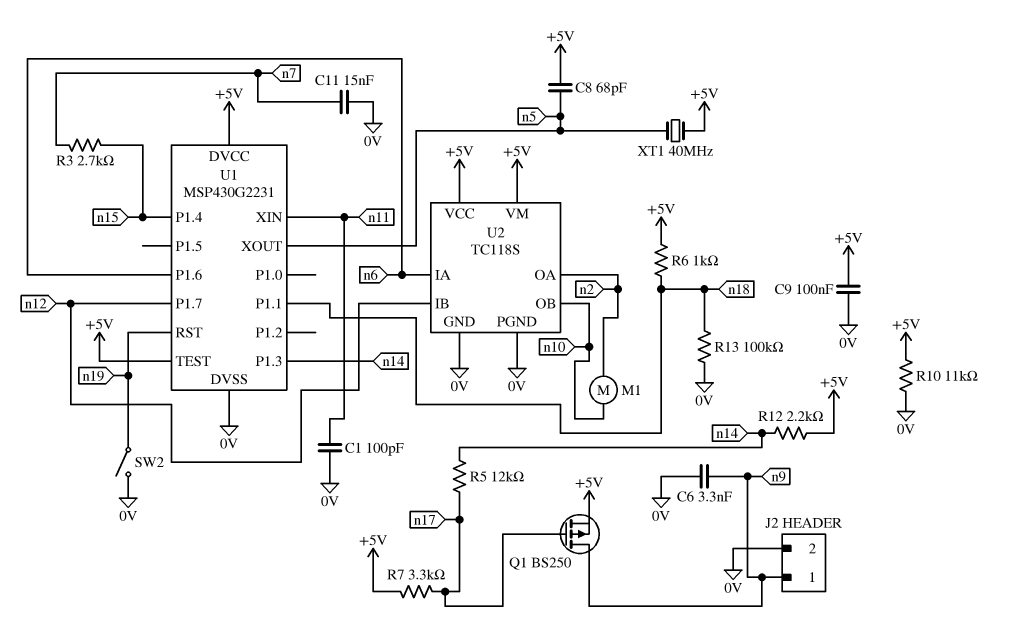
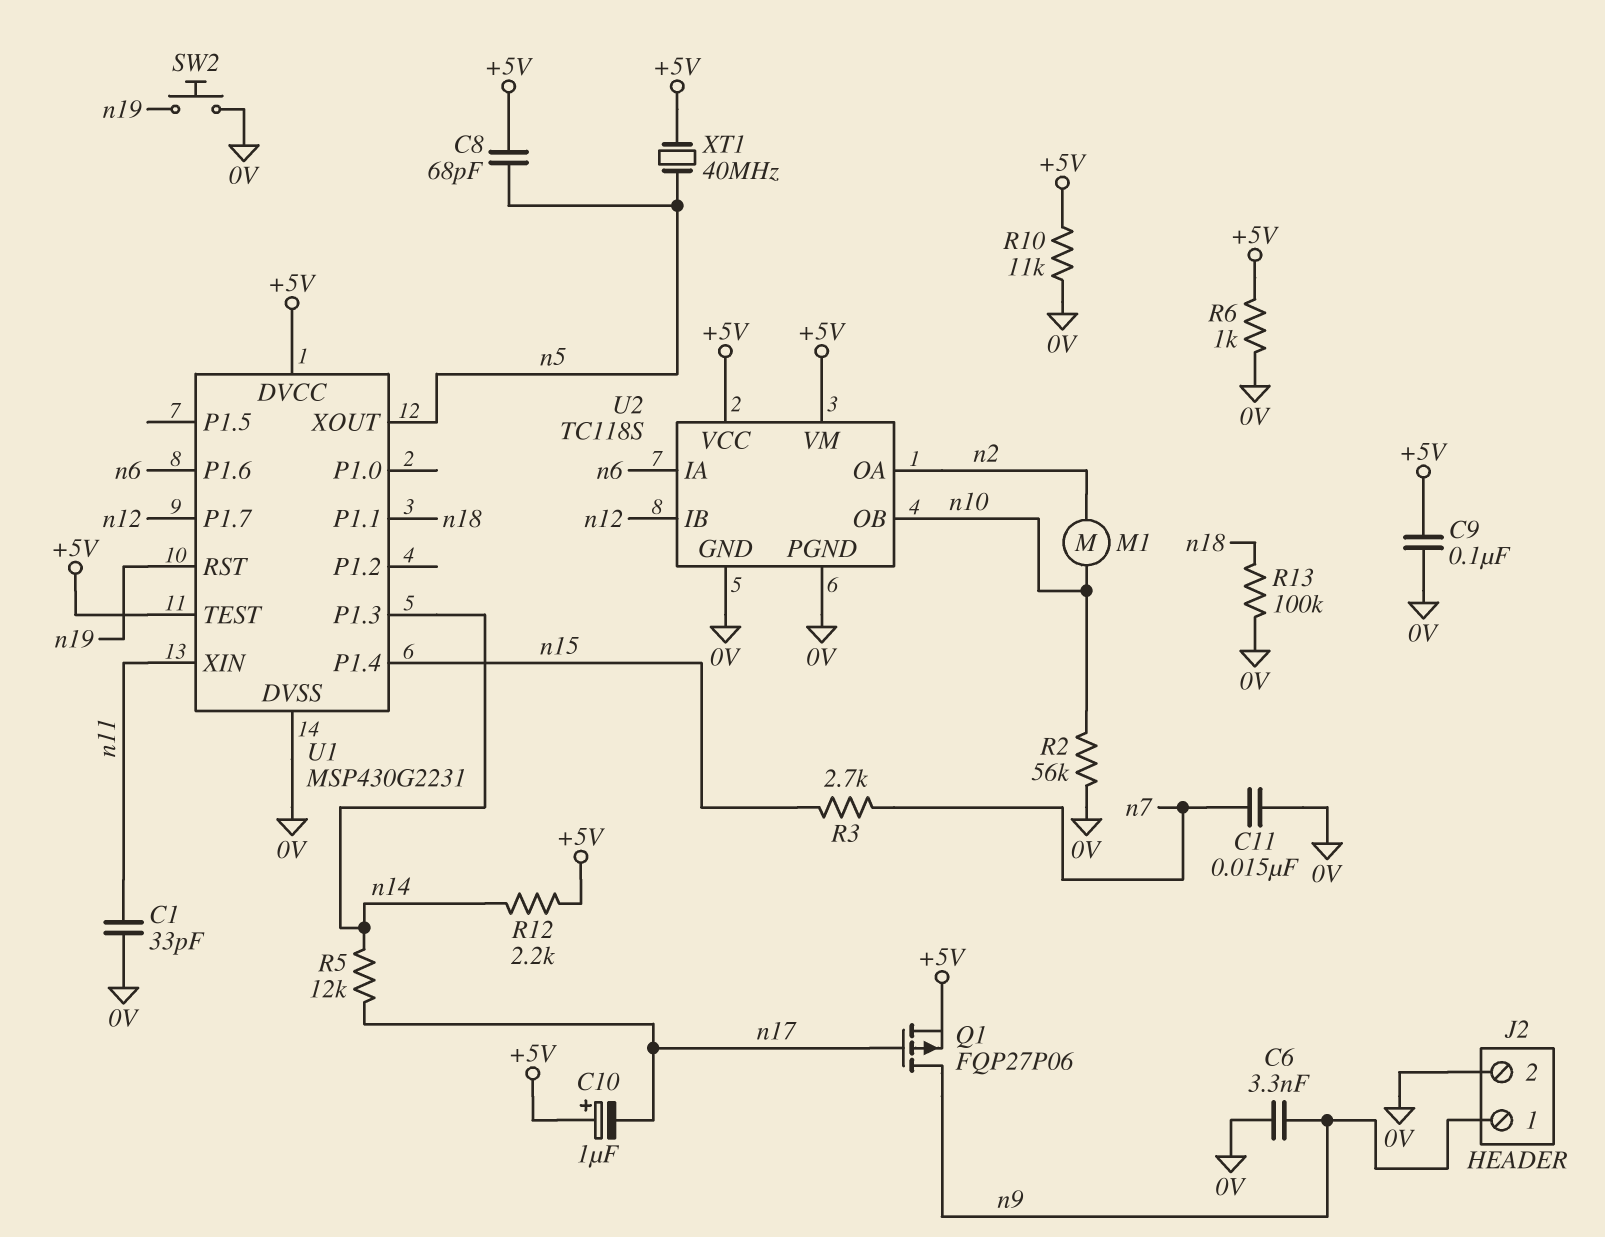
C1: 100pF (0V, n11) -> 33pF (0V, n11)
C10: none -> 1uF (plus +5V, minus n17)
Q1: PMOS BS250 (G n17, D n9, S +5V) -> PMOS FQP27P06 (G n17, D n9, S +5V)
R2: none -> 56k (0V, n10)
R6: 1k (+5V, n18) -> 1k (+5V, 0V)
R7: 3.3k (+5V, n17) -> none
SW2: switch (0V, n19) -> button (0V, n19)

